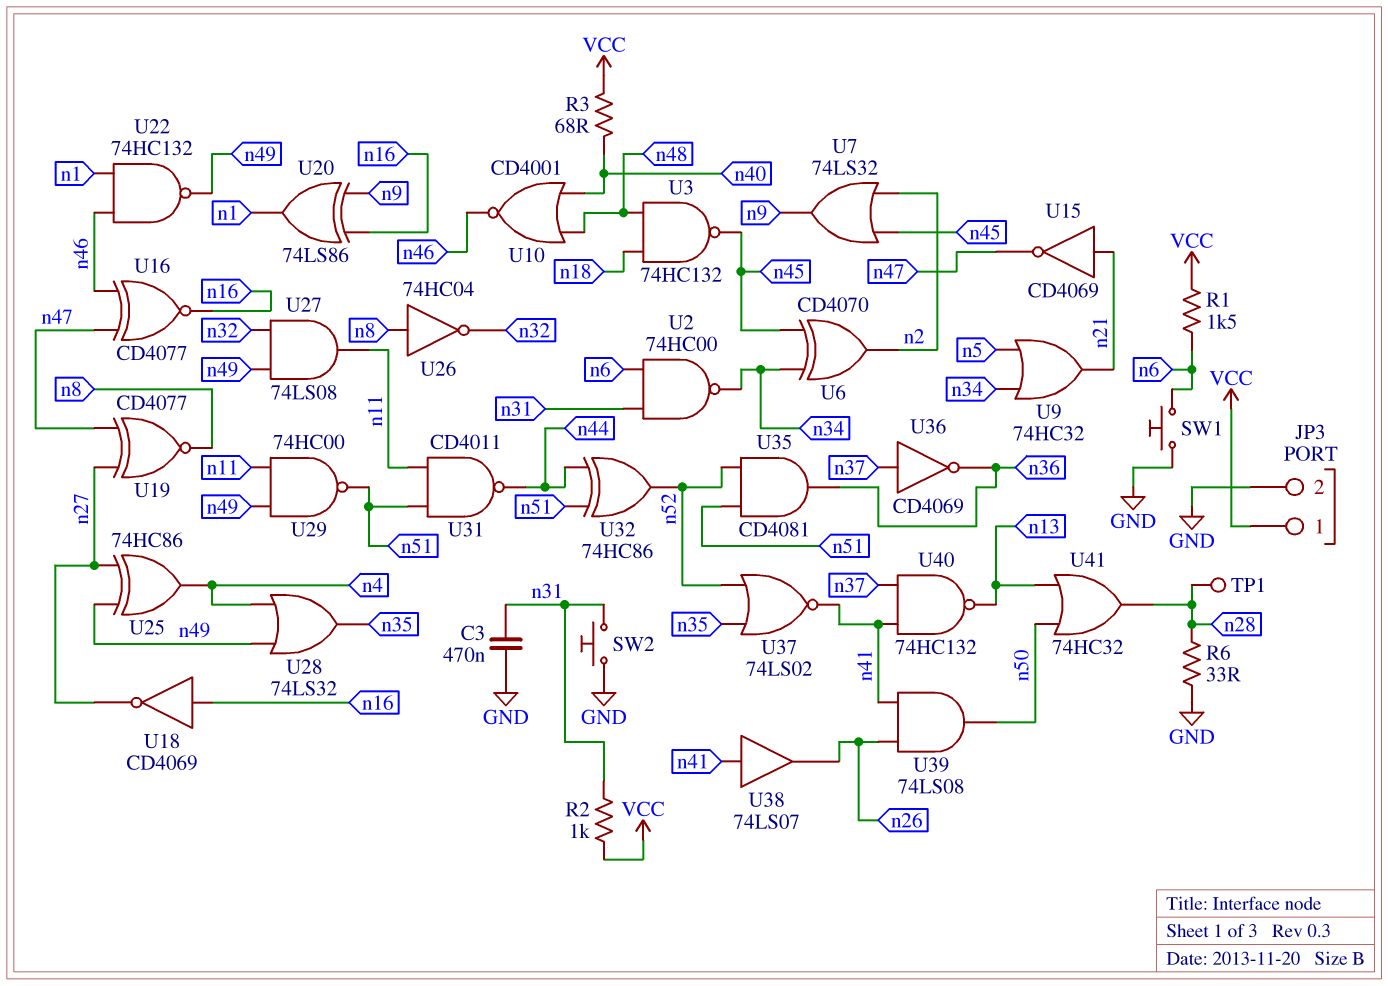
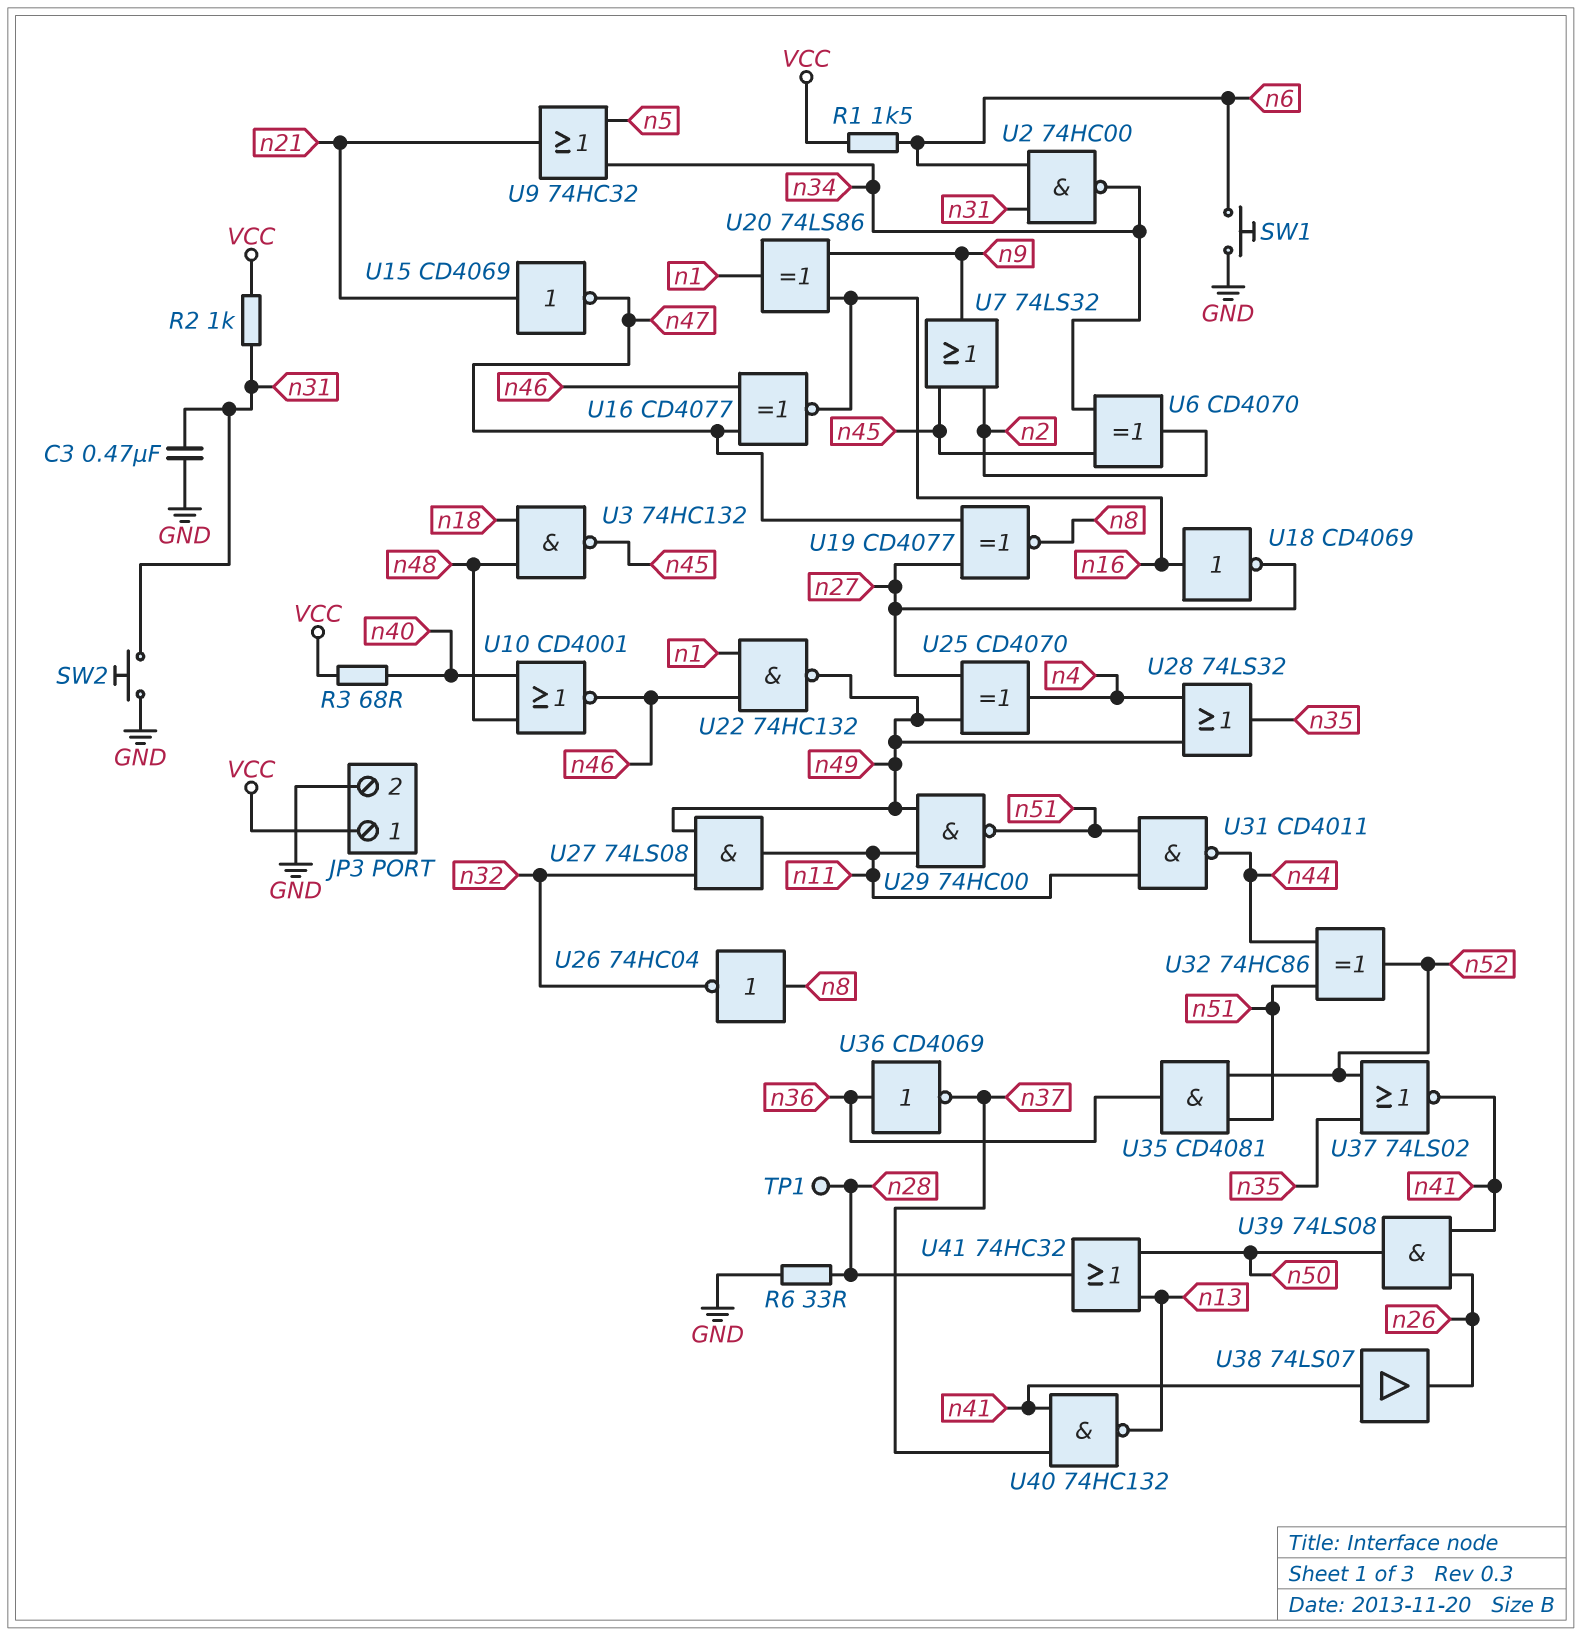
U25: XOR 74HC86 (in n27, in n49, out n4) -> XOR CD4070 (in n27, in n49, out n4)
U36: NOT CD4069 (in n37, out n36) -> NOT CD4069 (in n36, out n37)

